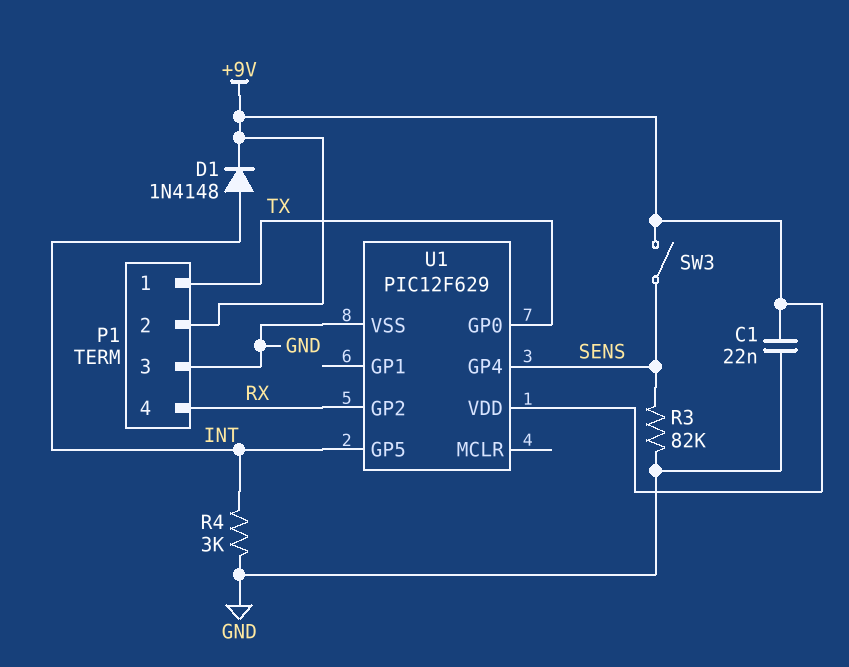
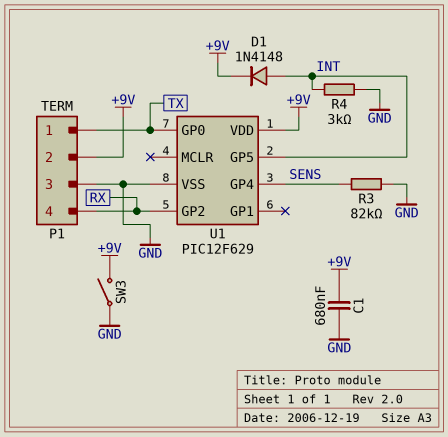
C1: 22nF (+9V, GND) -> 680nF (+9V, GND)
SW3: switch (+9V, SENS) -> switch (+9V, GND)

